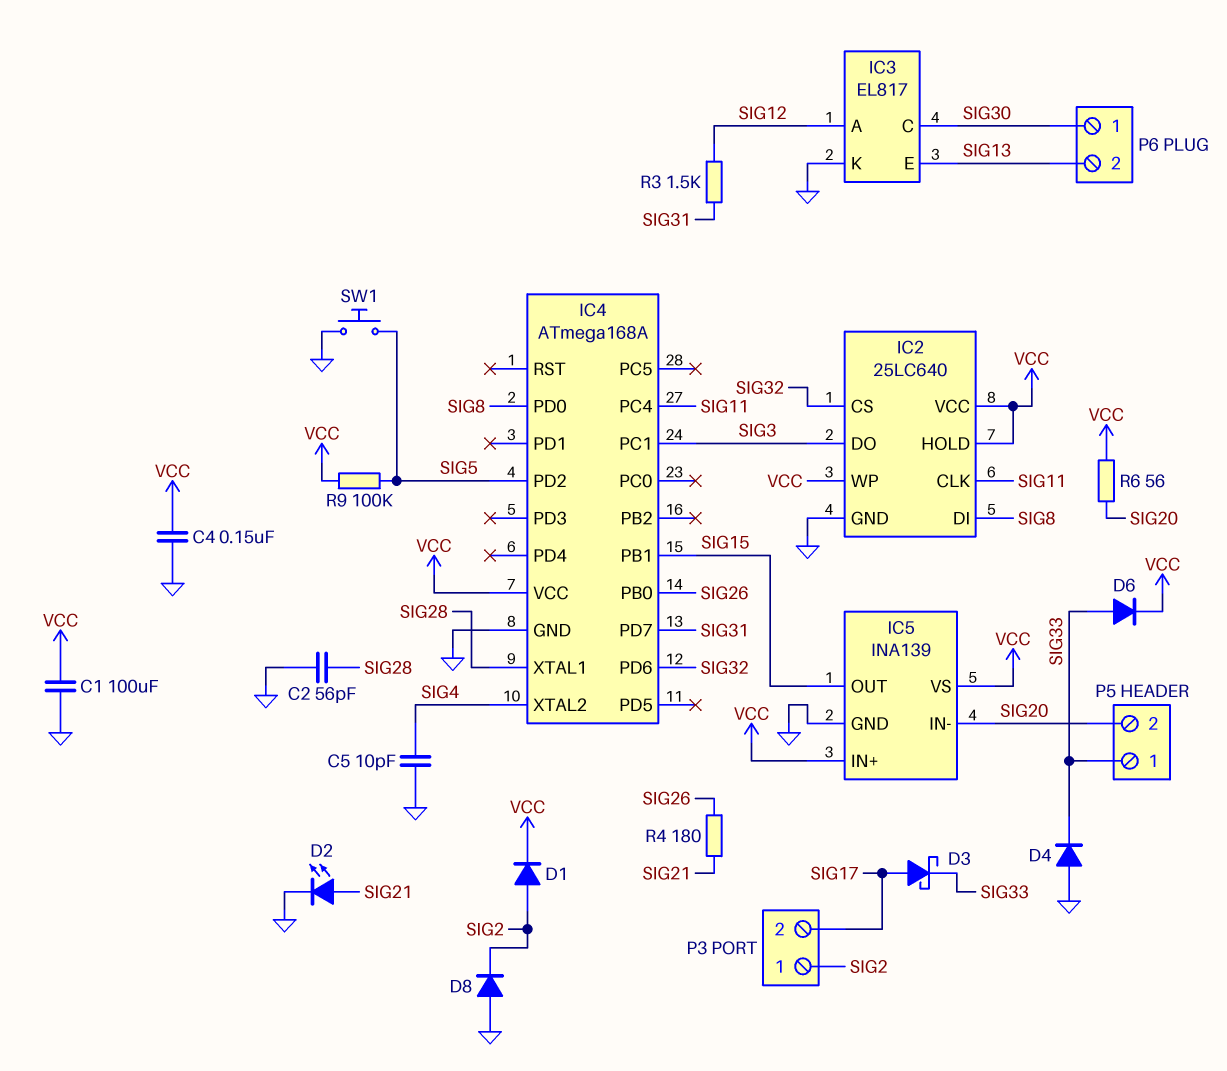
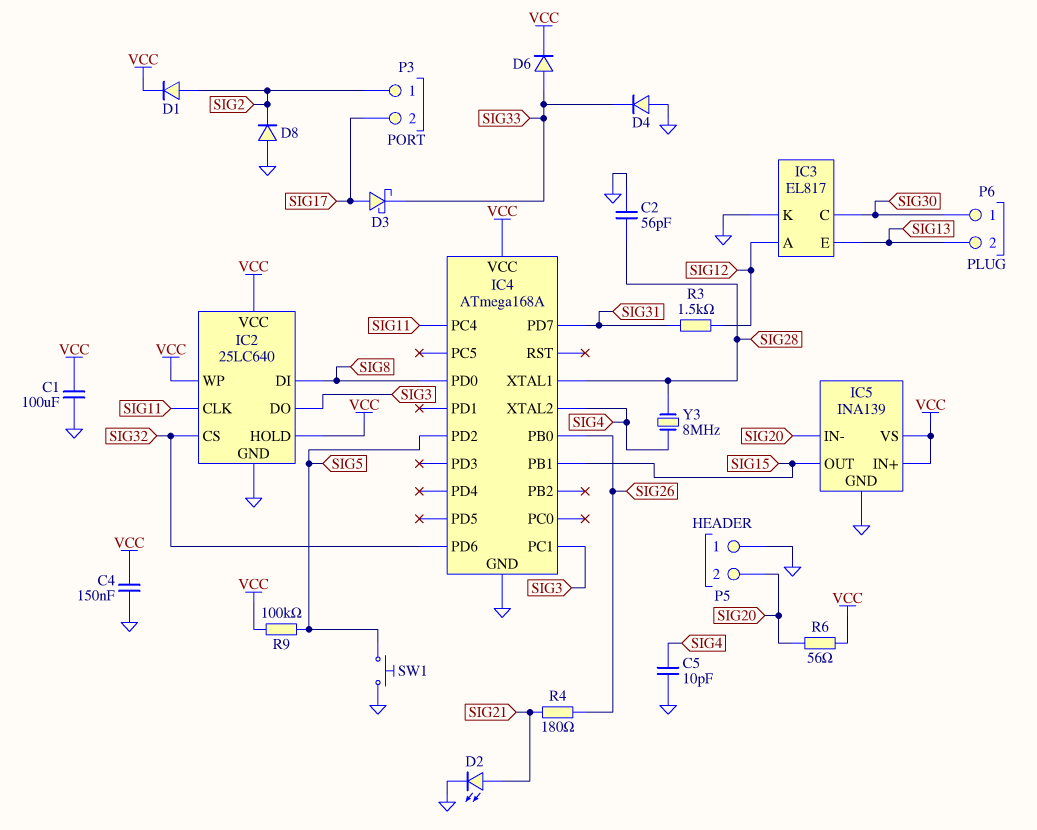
P5 pin 1: SIG33 -> GND
Y3: none -> 8MHz (SIG4, SIG28)

